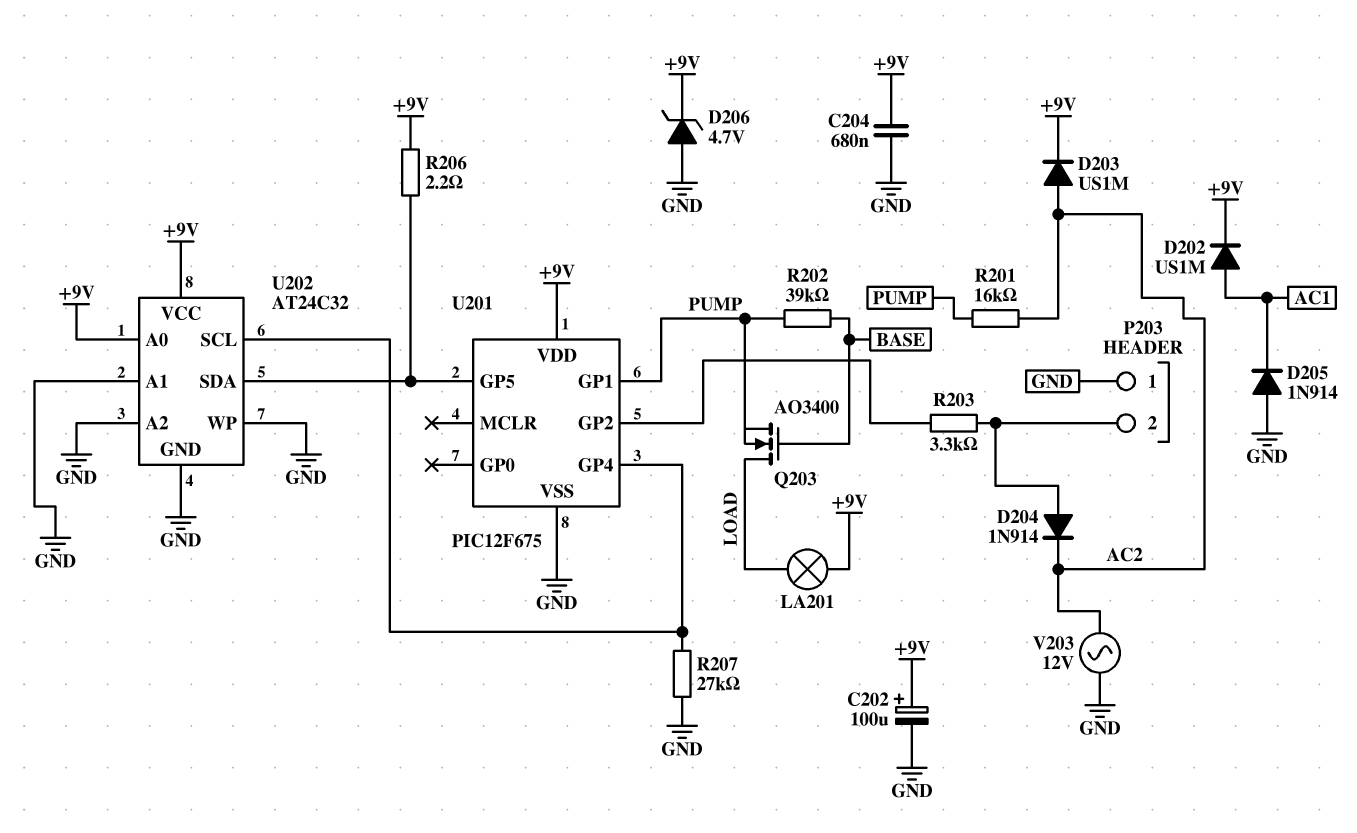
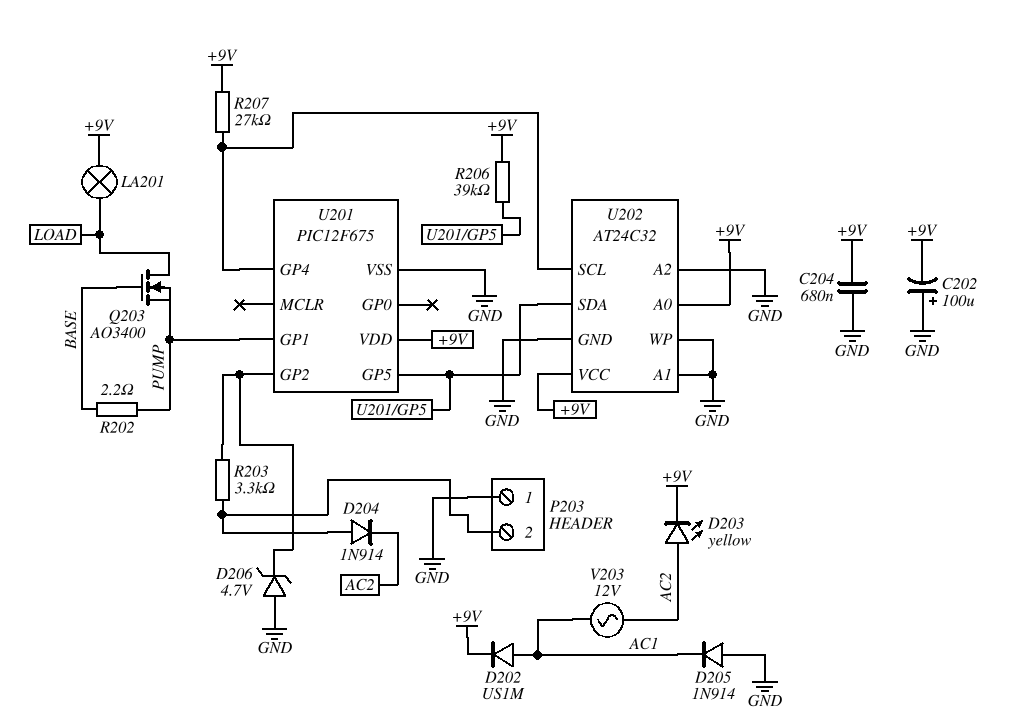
C202: 100uF (plus +9V, minus GND) -> 100uF (plus GND, minus +9V)
D203: diode US1M (A AC2, K +9V) -> LED yellow (A AC2, K +9V)
D206: zener 4.7V (A GND, K +9V) -> zener 4.7V (A GND, K U201/GP2)
R201: 16k (AC2, PUMP) -> none
R202: 39k (BASE, PUMP) -> 2.2 (BASE, PUMP)
R206: 2.2 (+9V, U201/GP5) -> 39k (+9V, U201/GP5)
R207: 27k (GND, U201/GP4) -> 27k (+9V, U201/GP4)
V203: AC 12V (AC2, GND) -> AC 12V (AC1, AC2)

